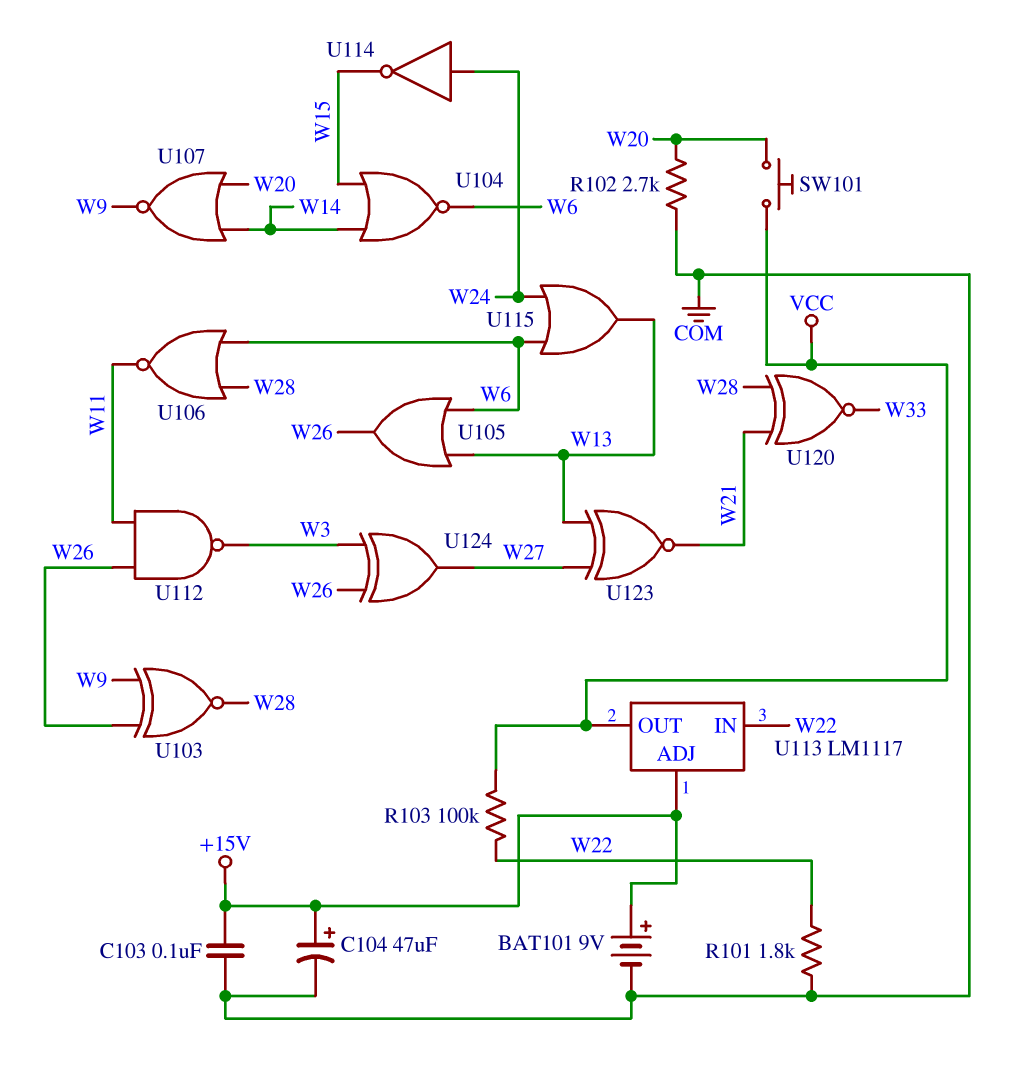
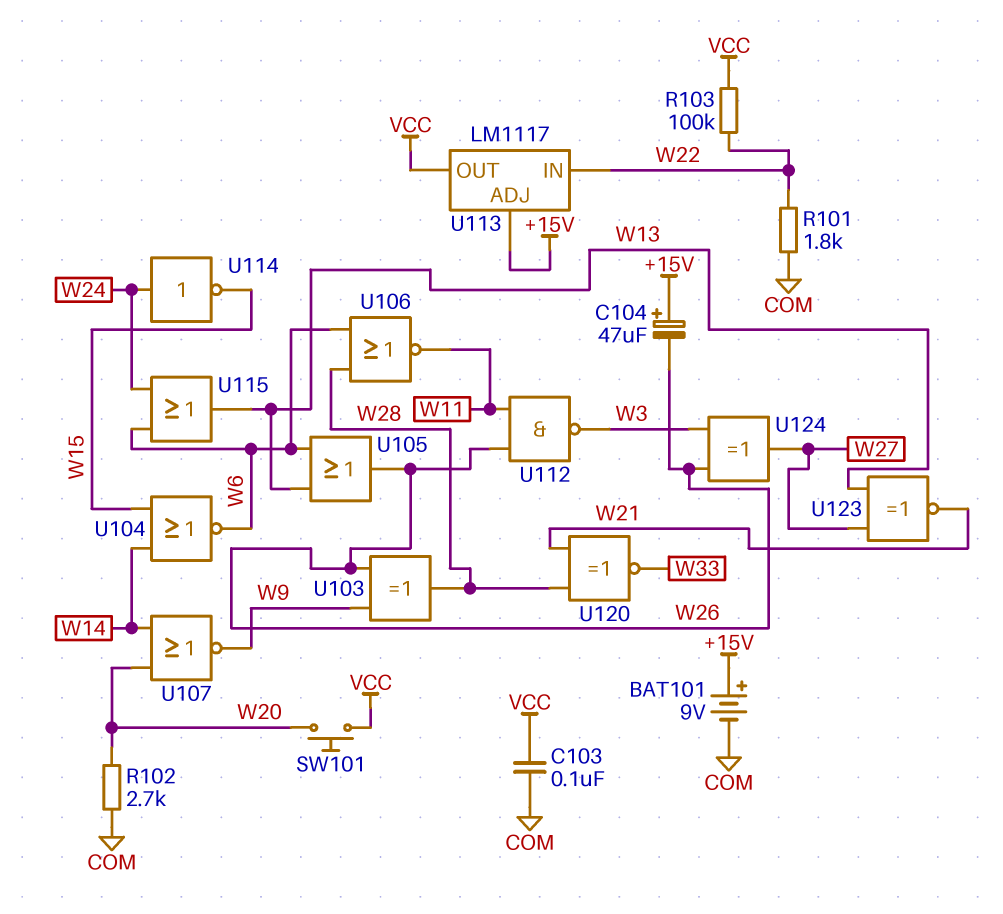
C103: 100nF (+15V, COM) -> 100nF (COM, VCC)
C104: 47uF (plus +15V, minus COM) -> 47uF (plus +15V, minus W26)
U103: XNOR (in W9, in W26, out W28) -> XOR (in W9, in W26, out W28)

